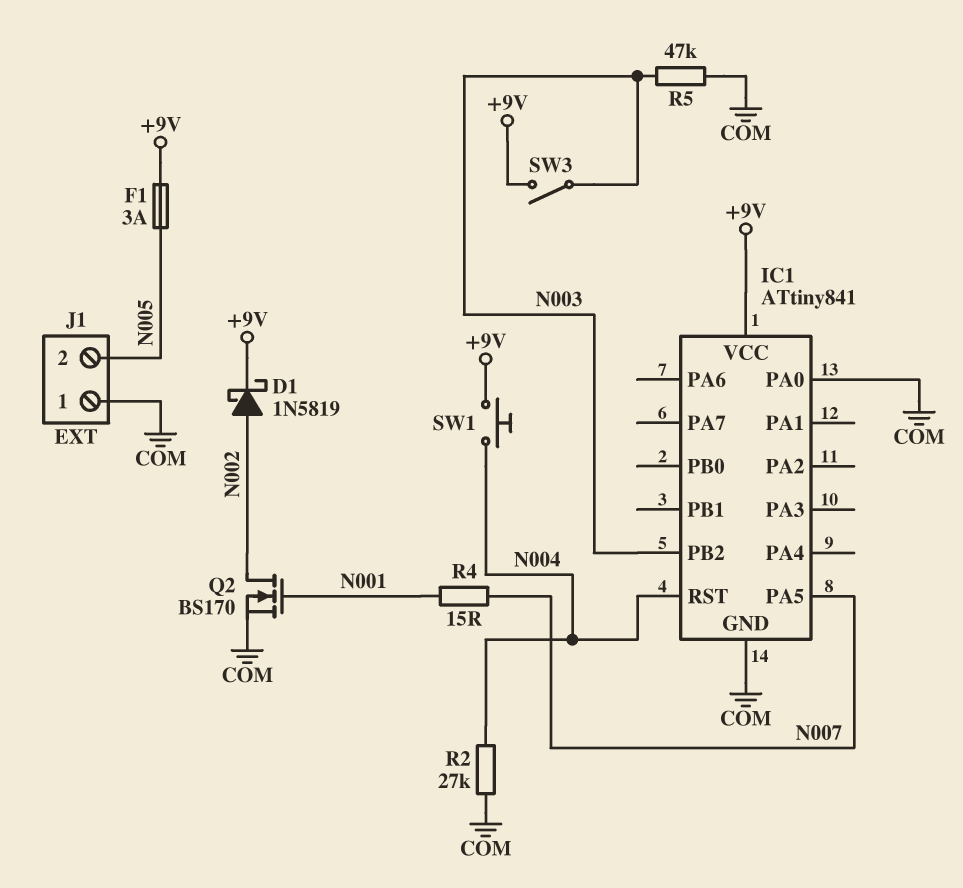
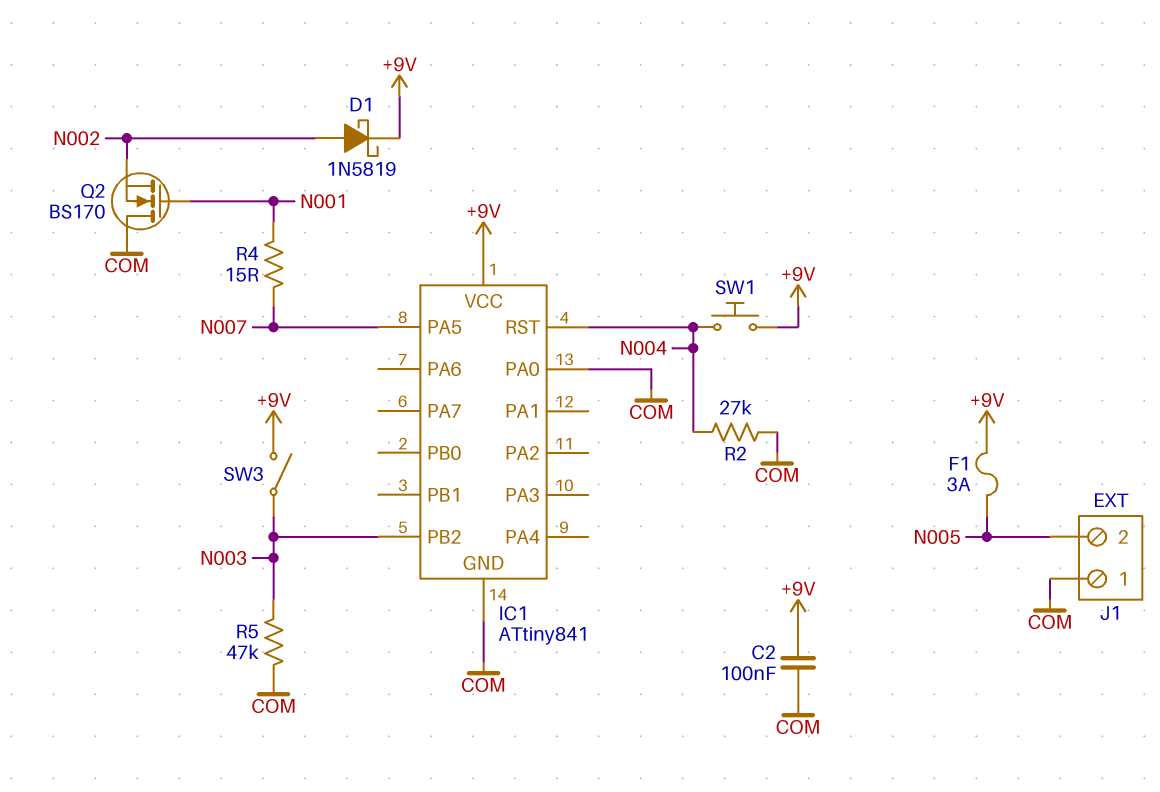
C2: none -> 100nF (+9V, COM)
Q2: NMOS BS170 (G N001, D N002, S COM) -> NMOS BS170 (G N001, D COM, S N002)

